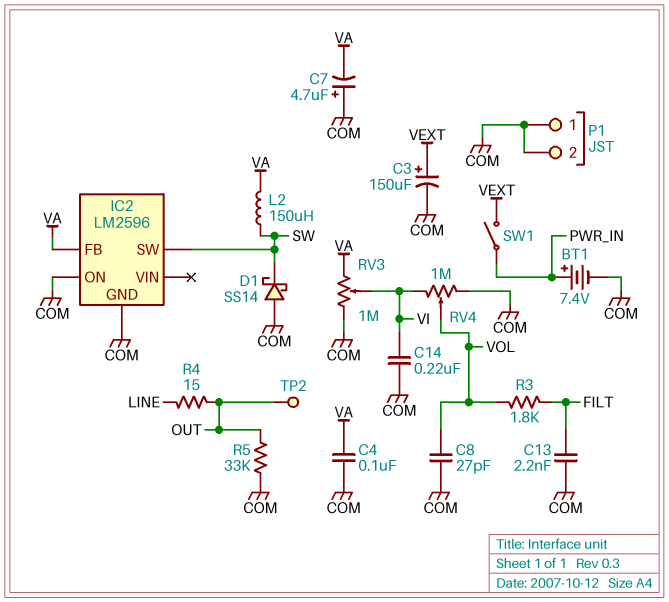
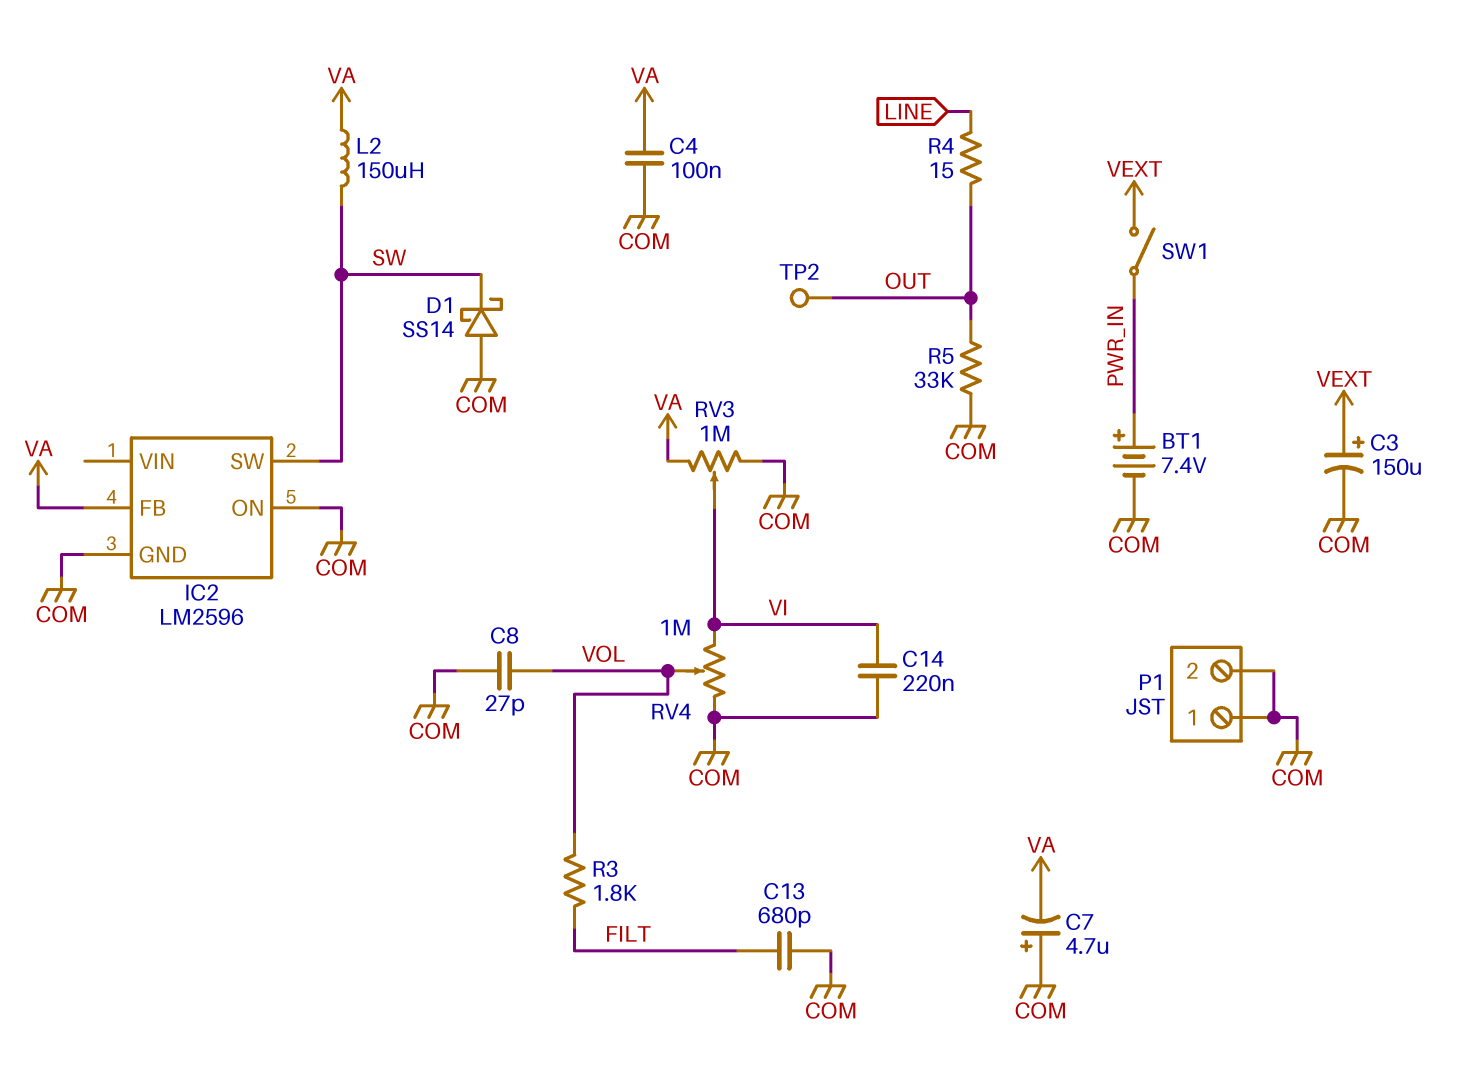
C13: 2.2nF (COM, FILT) -> 680pF (COM, FILT)

